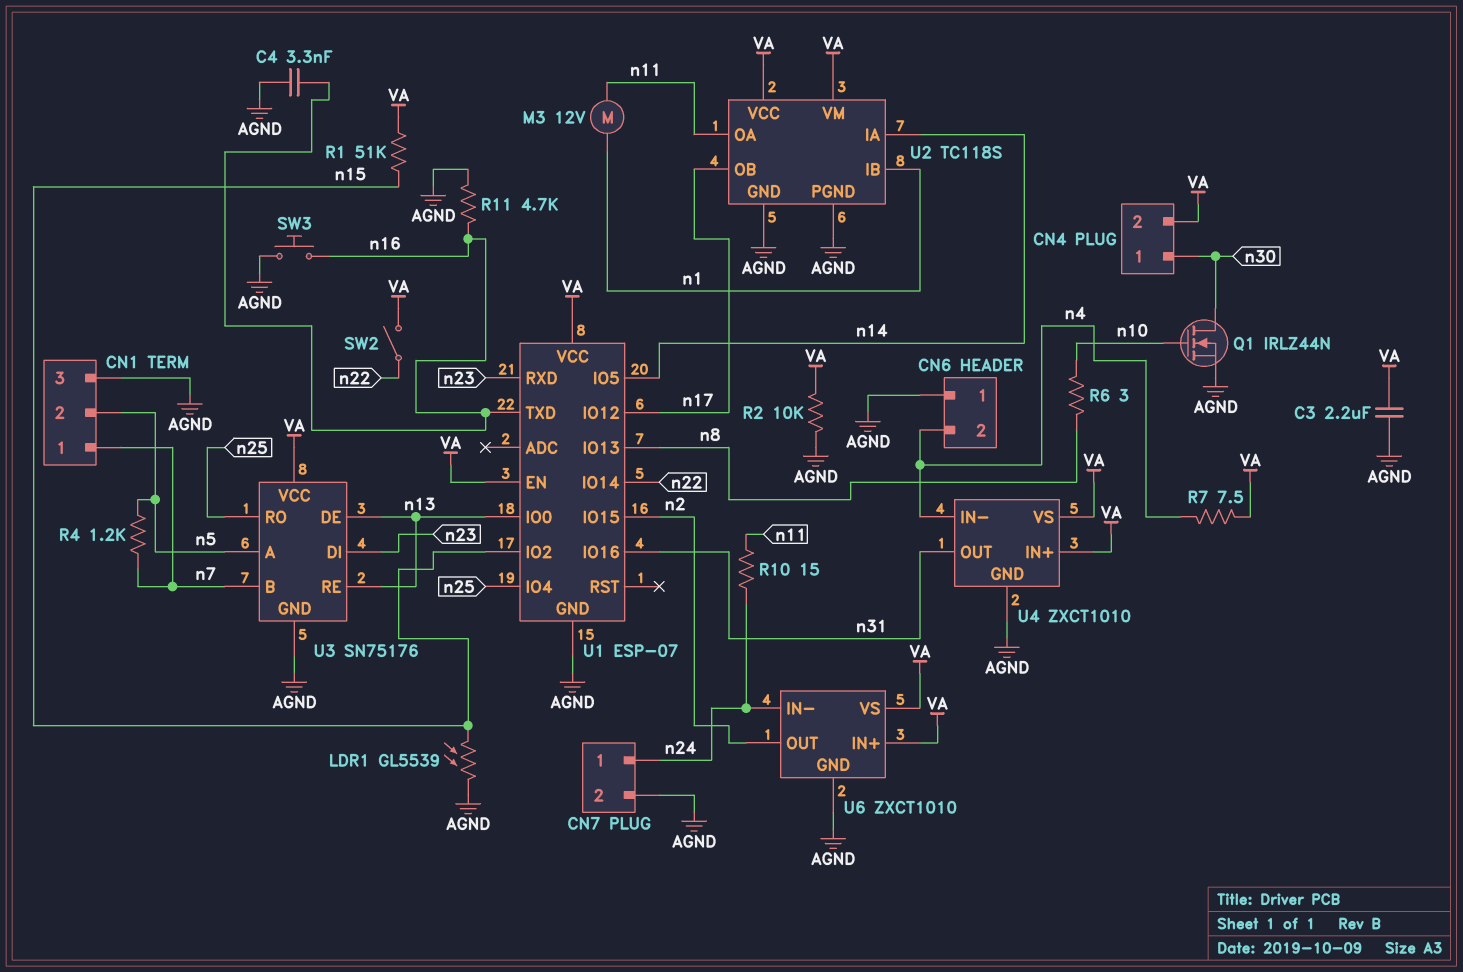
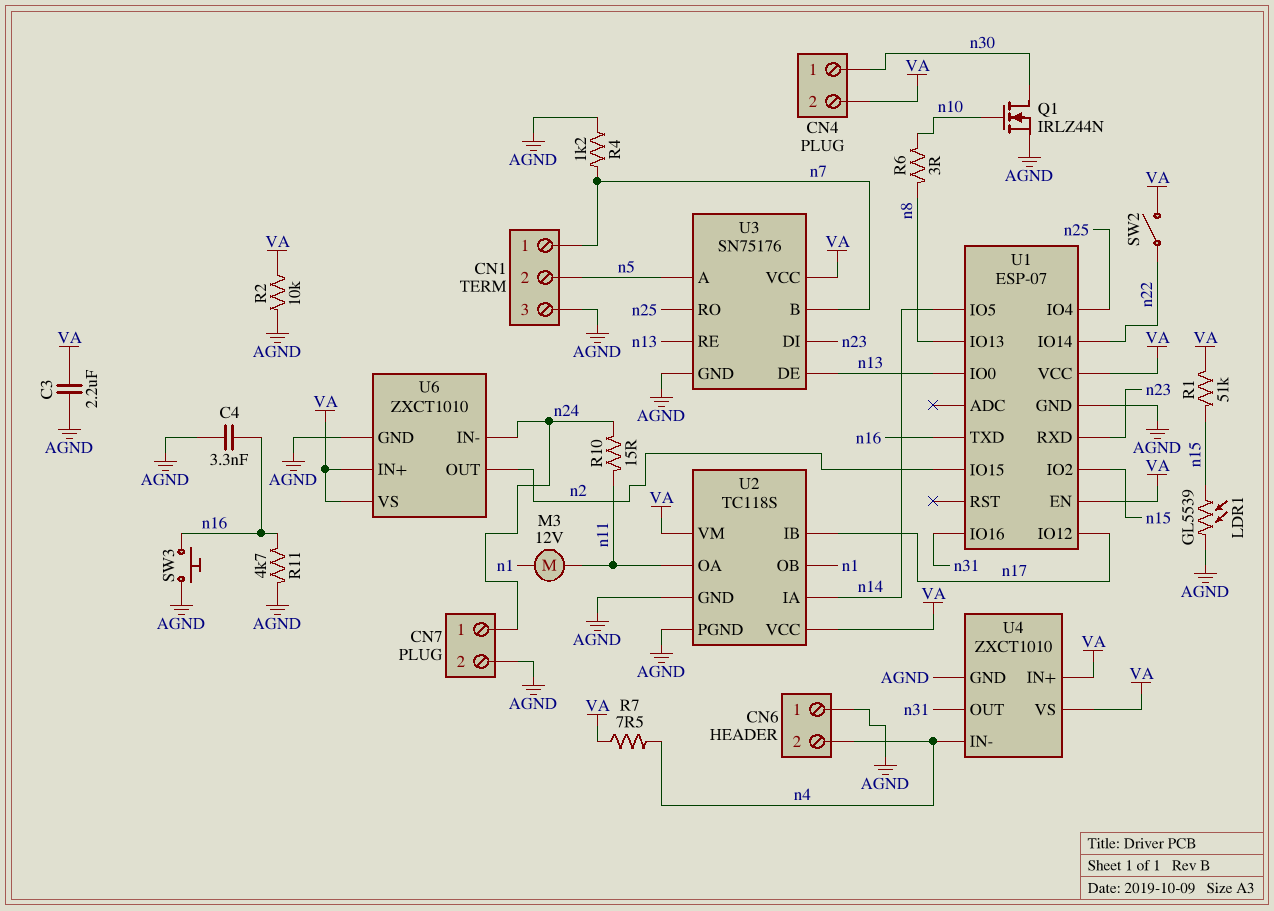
R4: 1.2k (n5, n7) -> 1.2k (AGND, n7)
U2 pin IB: n1 -> n17
U2 pin OB: n17 -> n1

